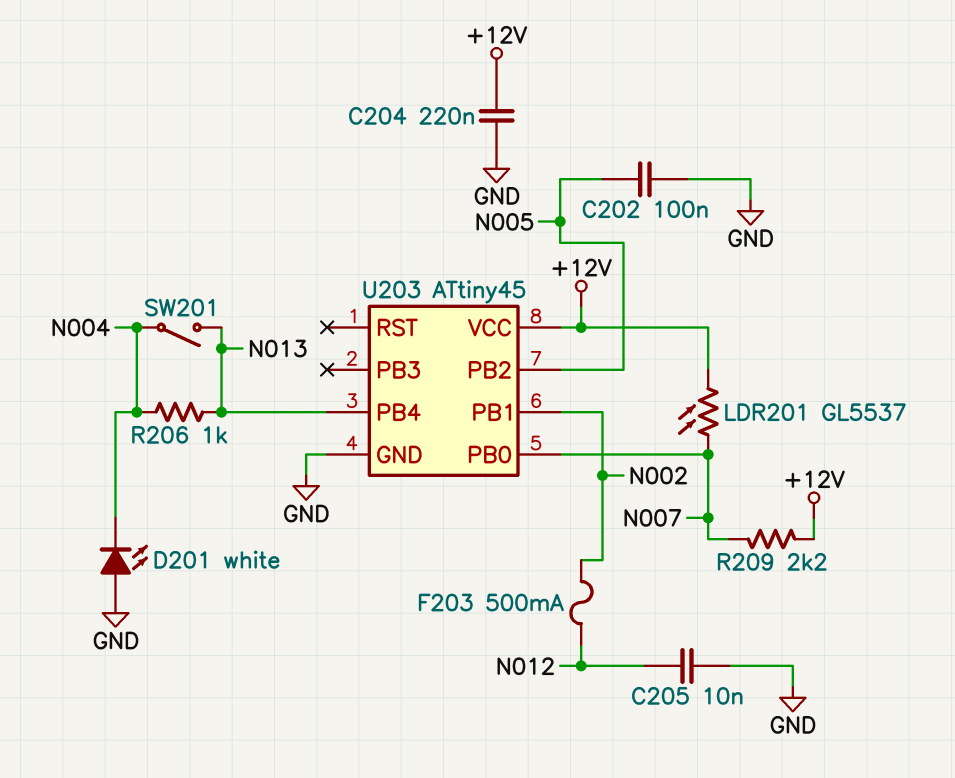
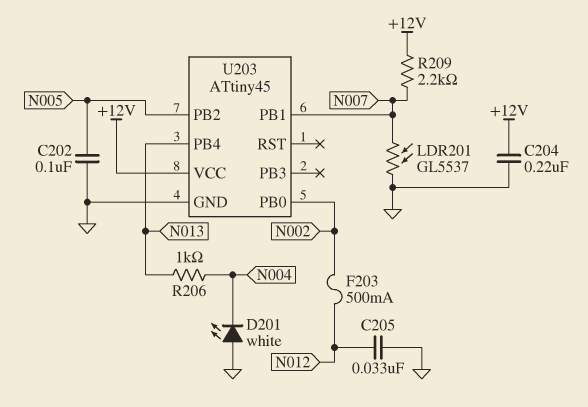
C205: 10nF (GND, N012) -> 33nF (GND, N012)
LDR201: GL5537 (+12V, N007) -> GL5537 (GND, N007)
SW201: switch (N004, N013) -> none
U203 pin PB0: N007 -> N002
U203 pin PB1: N002 -> N007

